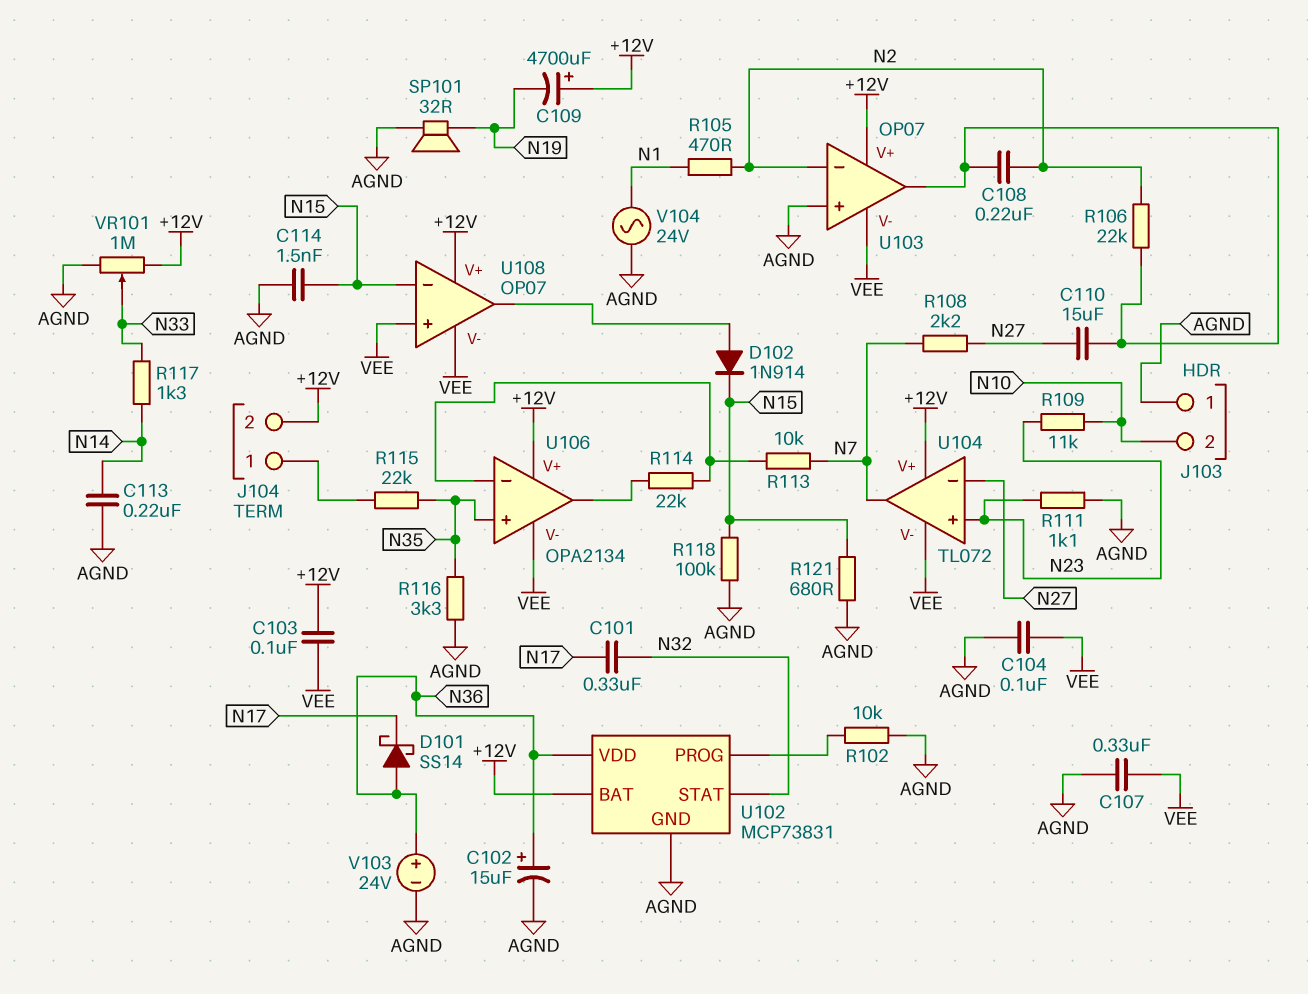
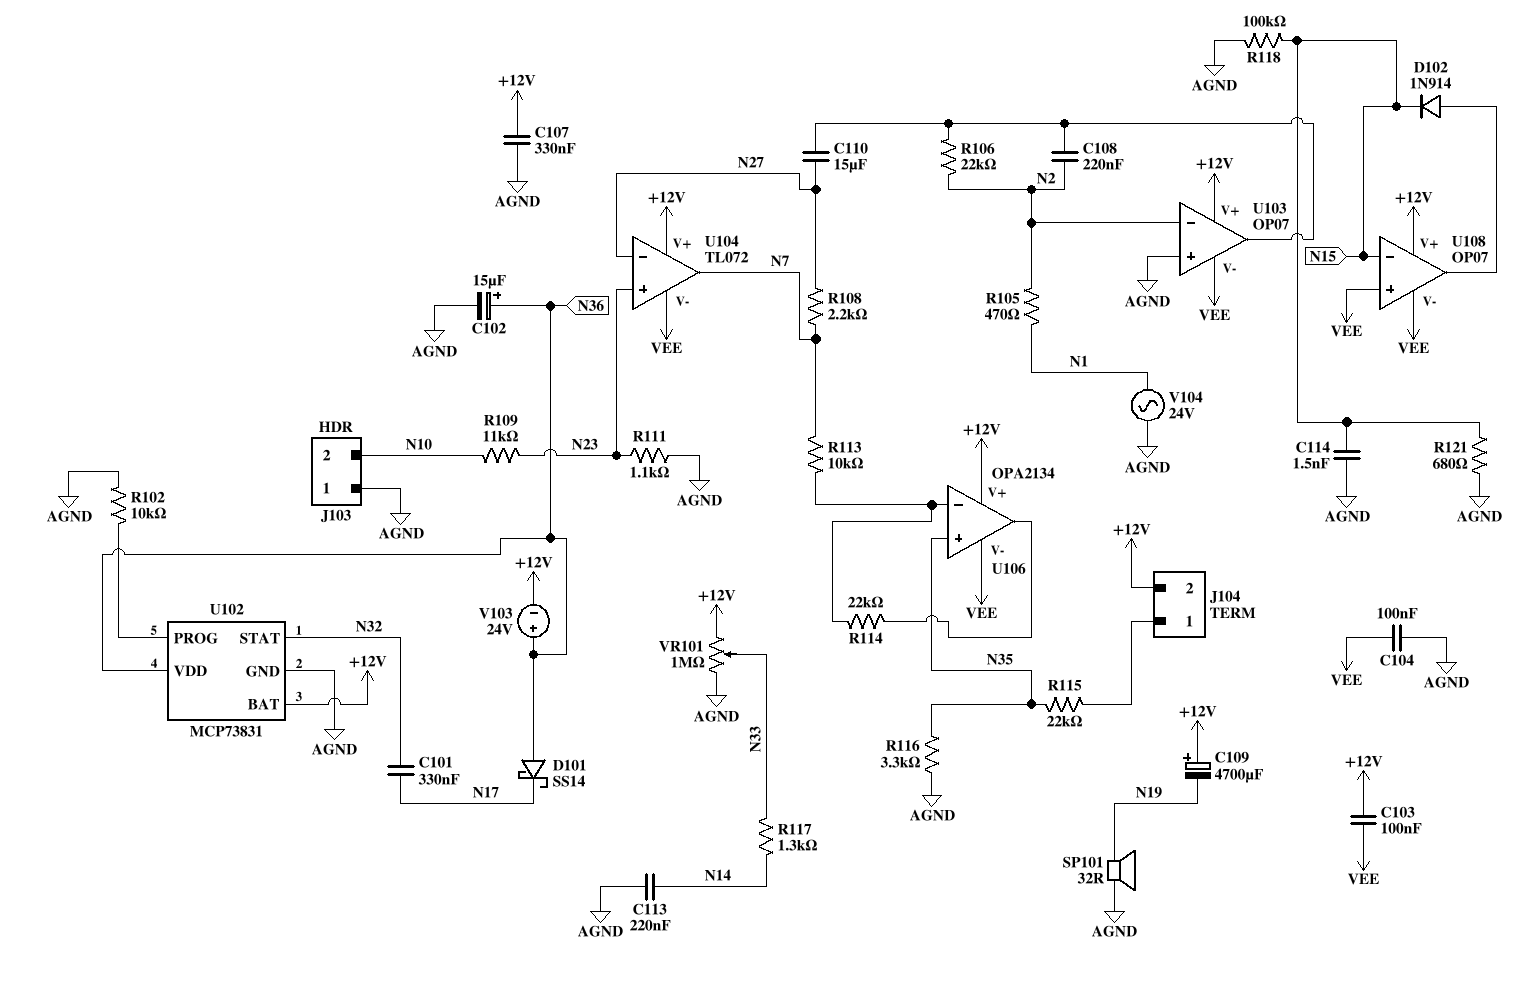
C107: 330nF (AGND, VEE) -> 330nF (+12V, AGND)
V103: 24V (plus N36, minus AGND) -> 24V (plus N36, minus +12V)

